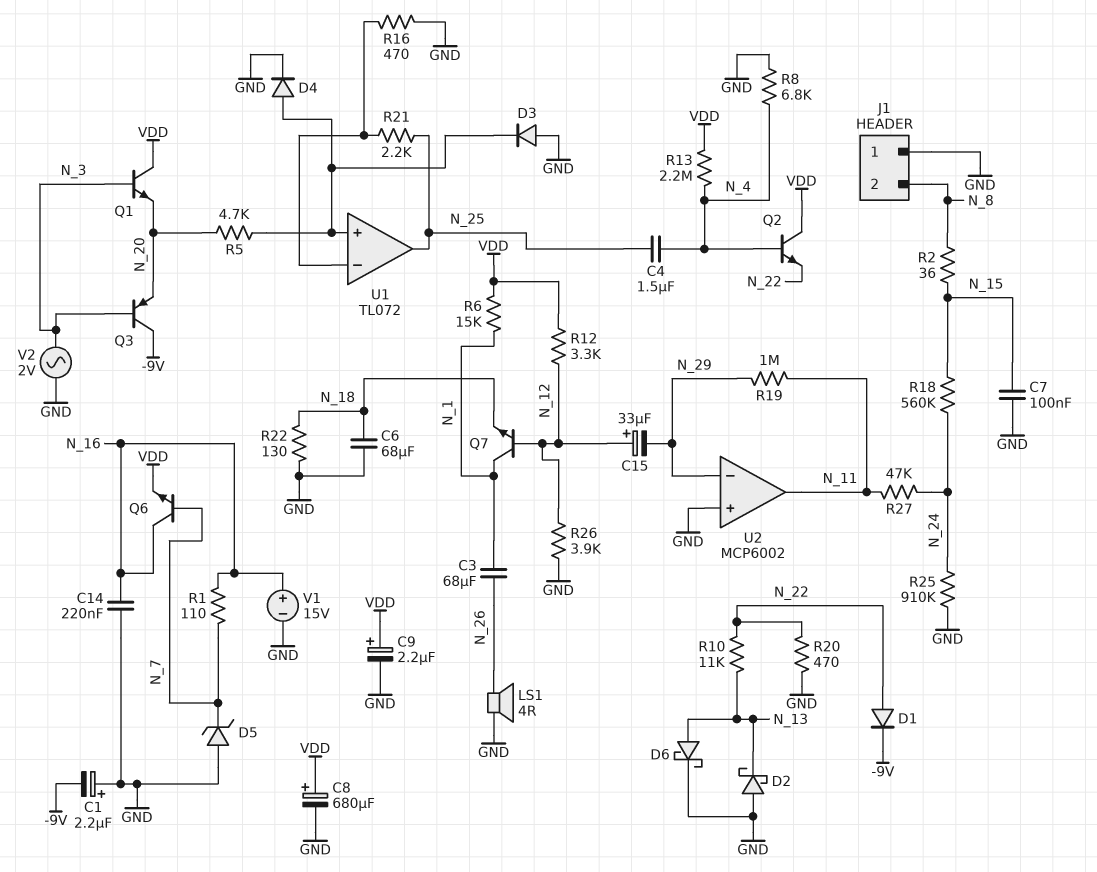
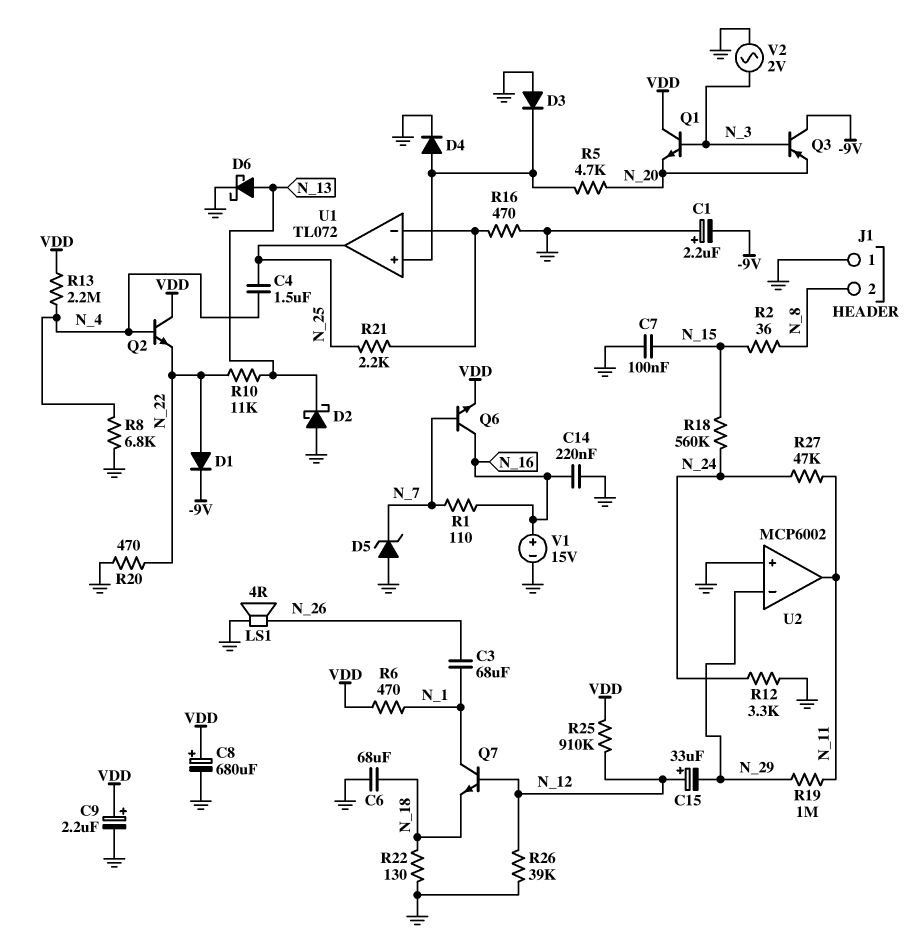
R6: 15k (N_1, VDD) -> 470 (N_1, VDD)
R12: 3.3k (N_12, VDD) -> 3.3k (GND, N_24)
R25: 910k (GND, N_24) -> 910k (N_12, VDD)
R26: 3.9k (GND, N_12) -> 39k (GND, N_12)

